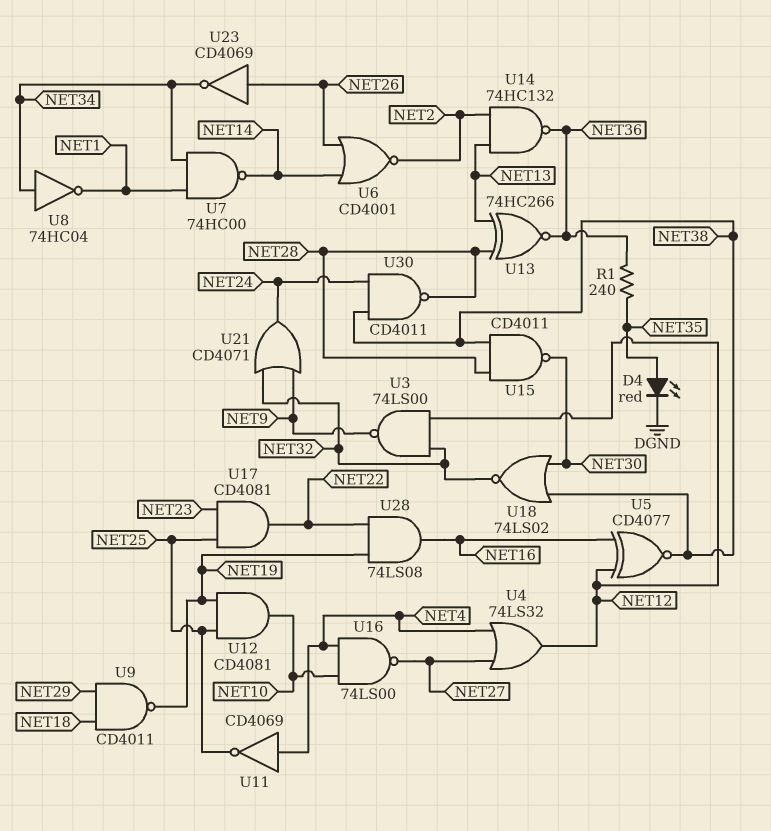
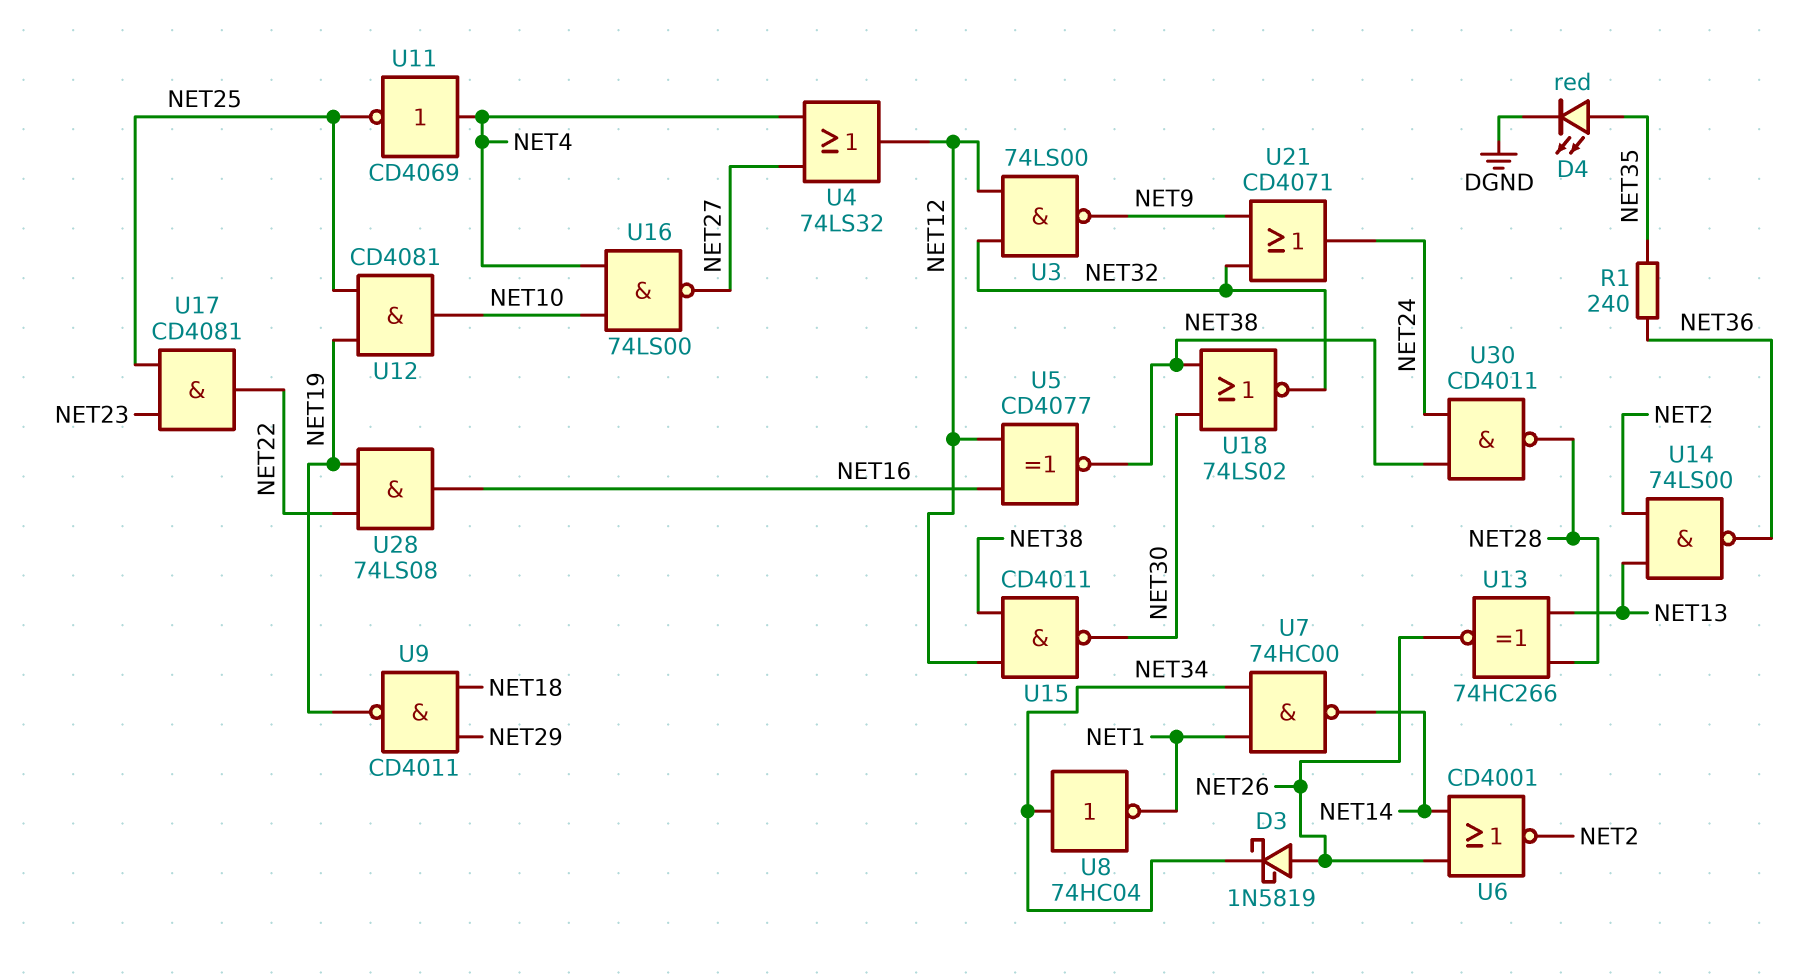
D3: none -> schottky 1N5819 (A NET26, K NET34)
U13: XNOR 74HC266 (in NET13, in NET28, out NET36) -> XNOR 74HC266 (in NET13, in NET28, out NET26)
U14: NAND 74HC132 (in NET2, in NET13, out NET36) -> NAND 74LS00 (in NET2, in NET13, out NET36)
U15: NAND CD4011 (in NET28, in NET38, out NET30) -> NAND CD4011 (in NET12, in NET38, out NET30)
U23: NOT CD4069 (in NET26, out NET34) -> none

